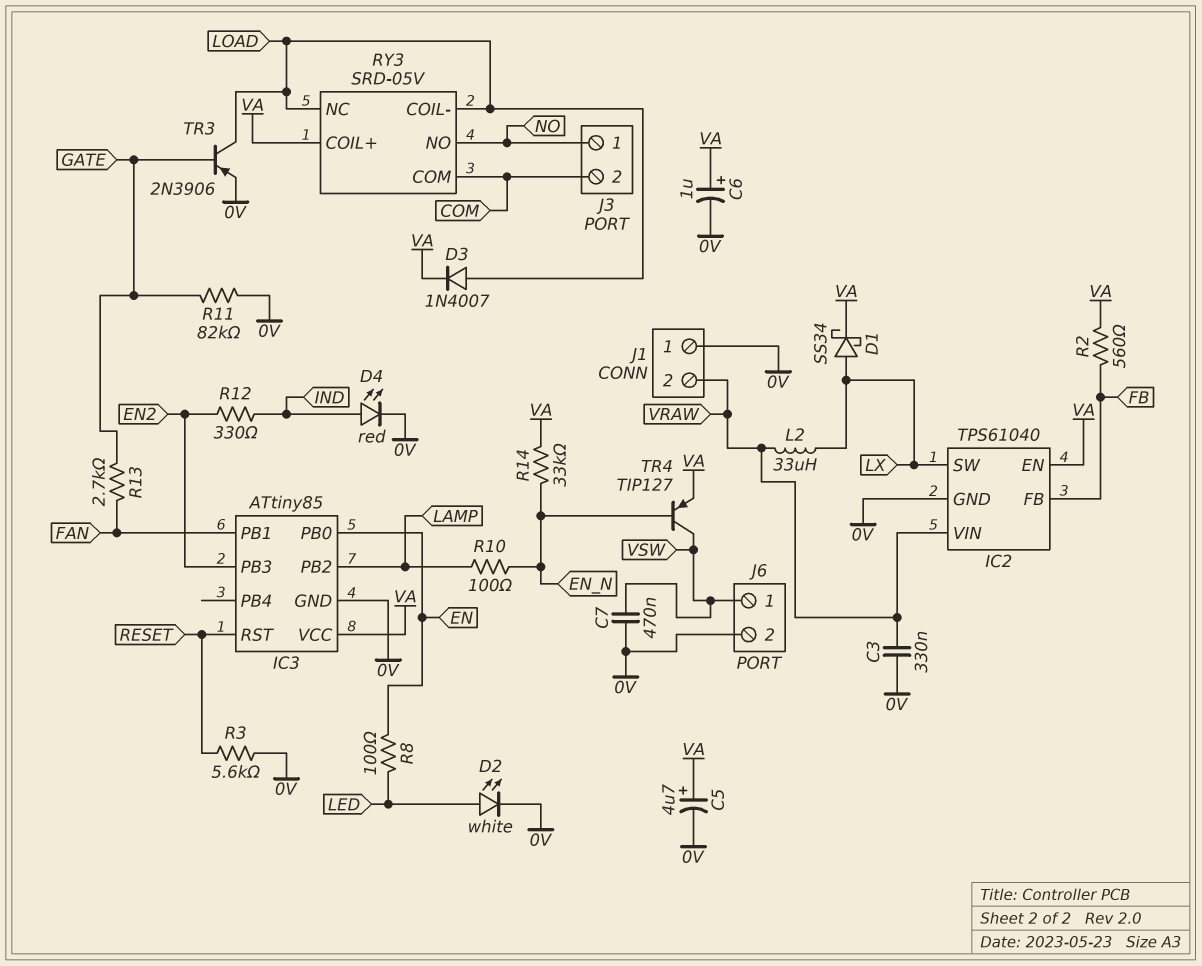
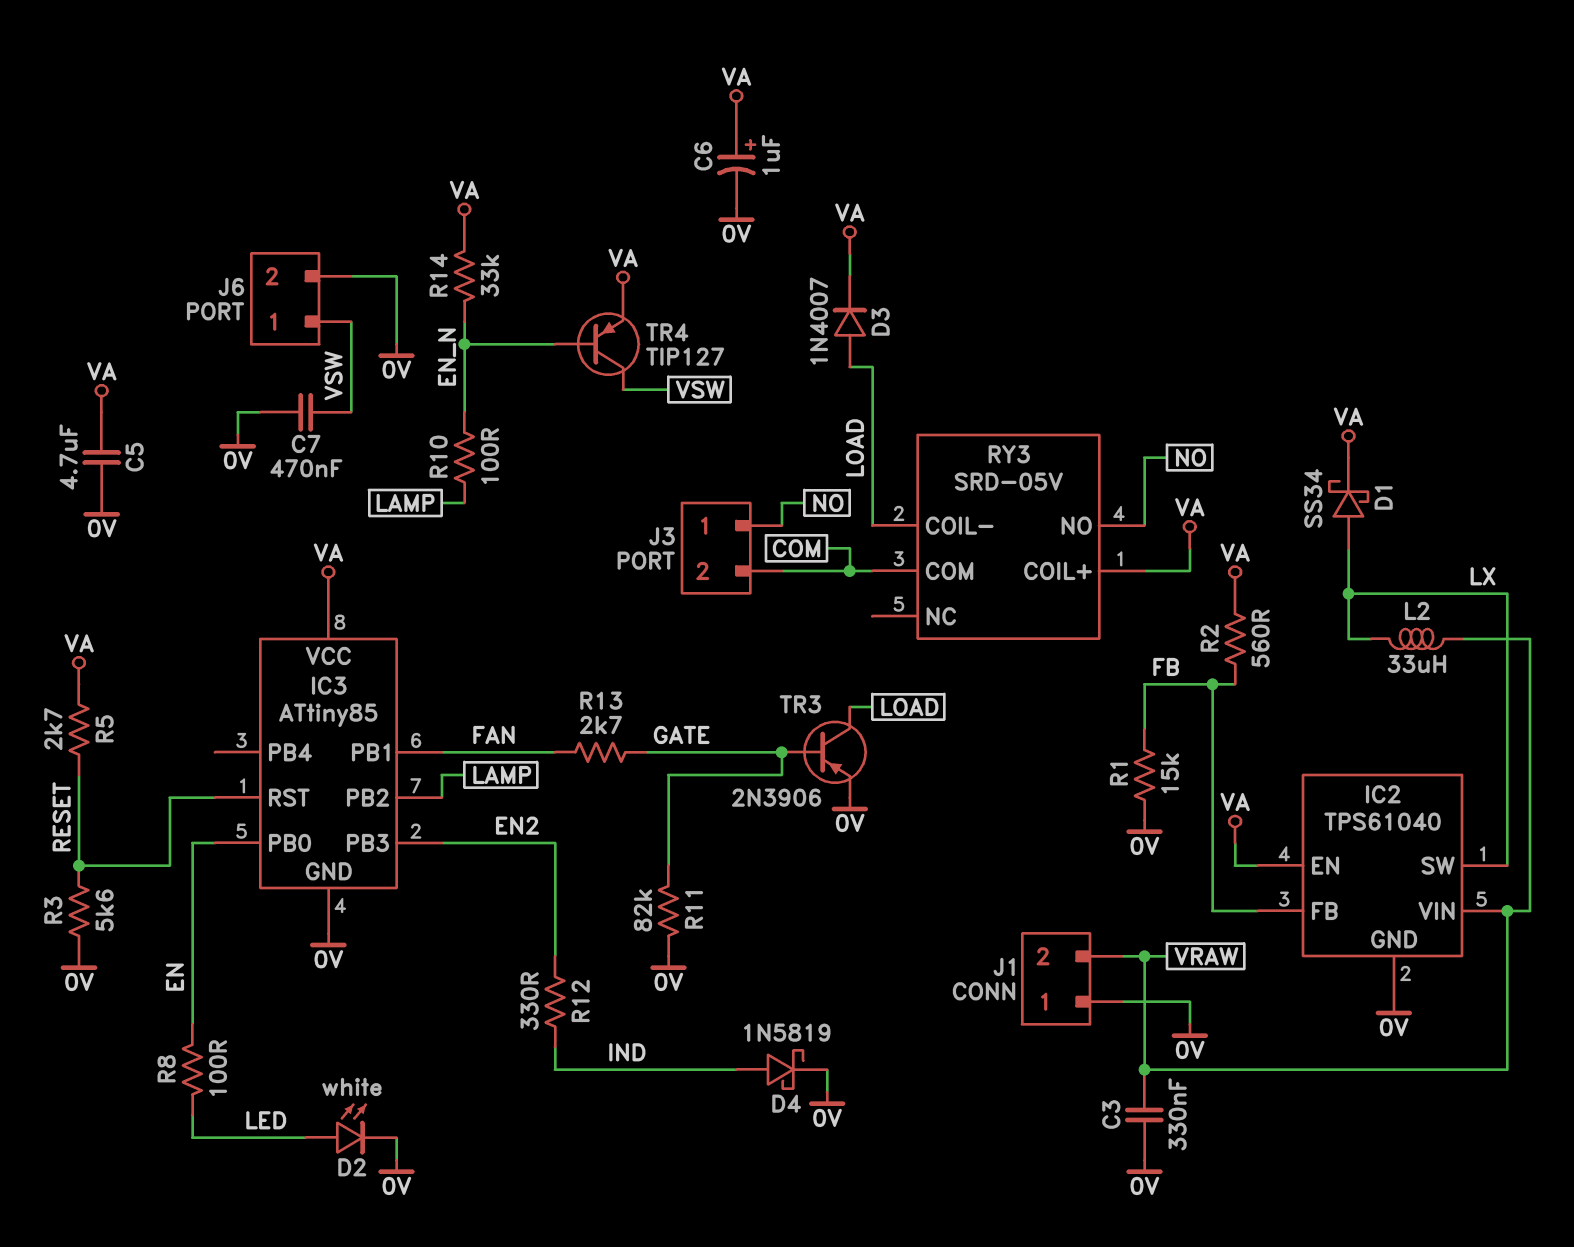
C5: 4.7uF (plus VA, minus 0V) -> 4.7uF (0V, VA)
D4: LED red (A IND, K 0V) -> schottky 1N5819 (A IND, K 0V)
R1: none -> 15k (0V, FB)
R5: none -> 2.7k (RESET, VA)
RY3 pin NC: LOAD -> none

